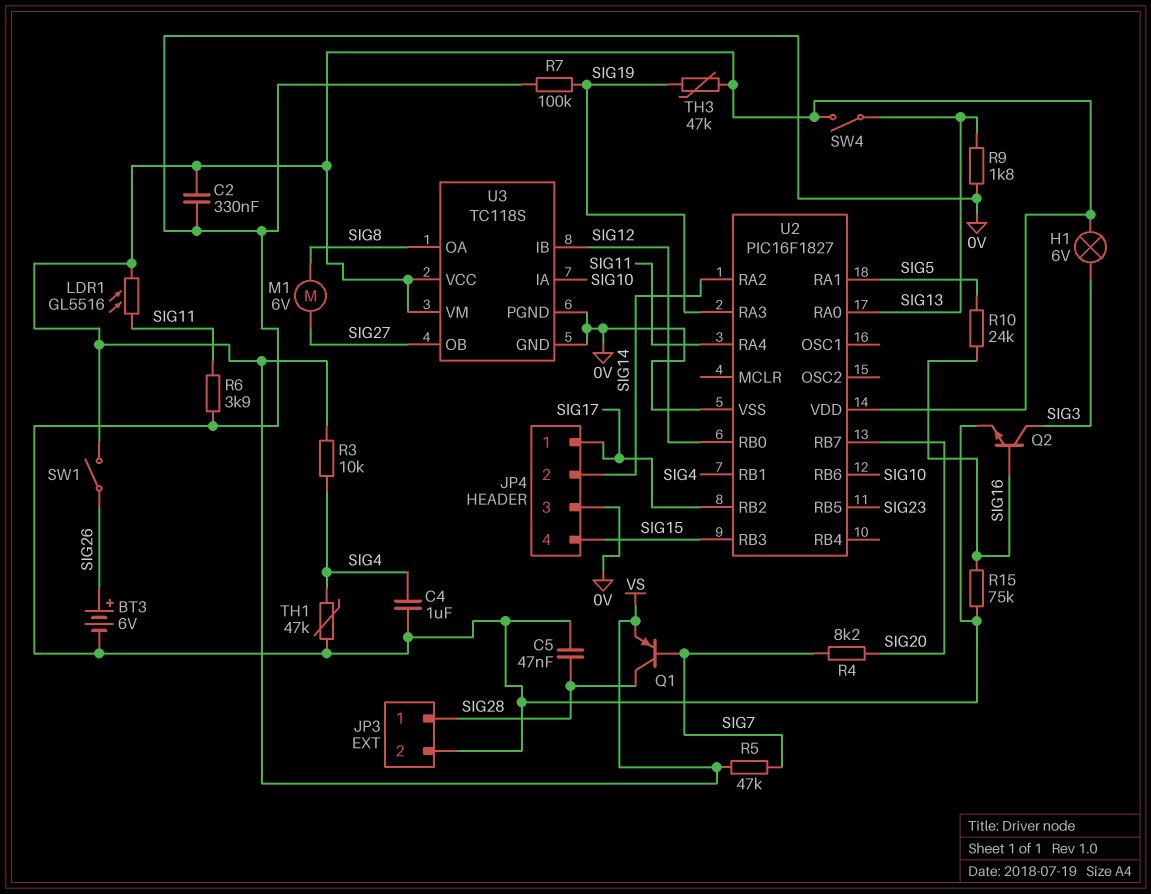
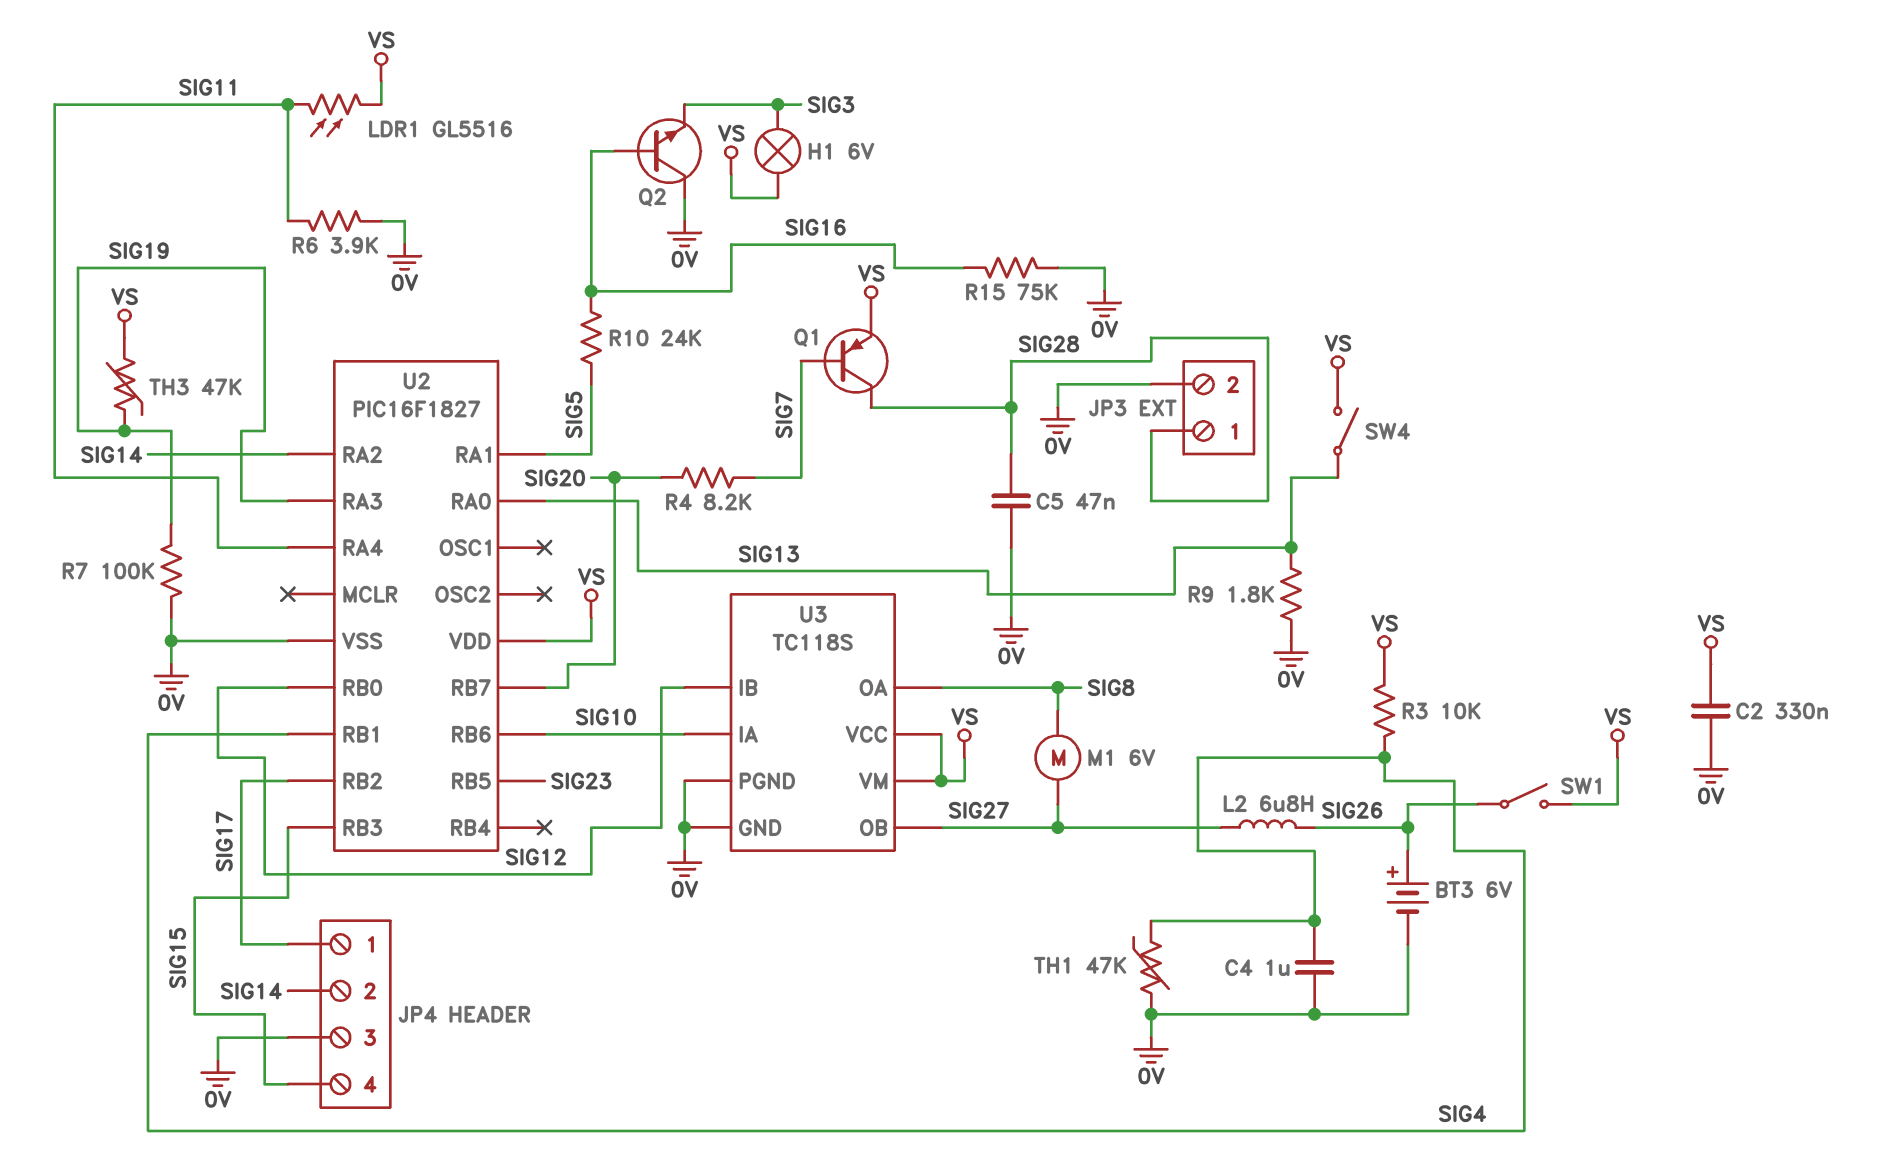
L2: none -> 6.8uH (SIG26, SIG27)
Q2: NPN (B SIG16, C SIG3, E 0V) -> NPN (B SIG16, C 0V, E SIG3)
R5: 47k (SIG7, VS) -> none

